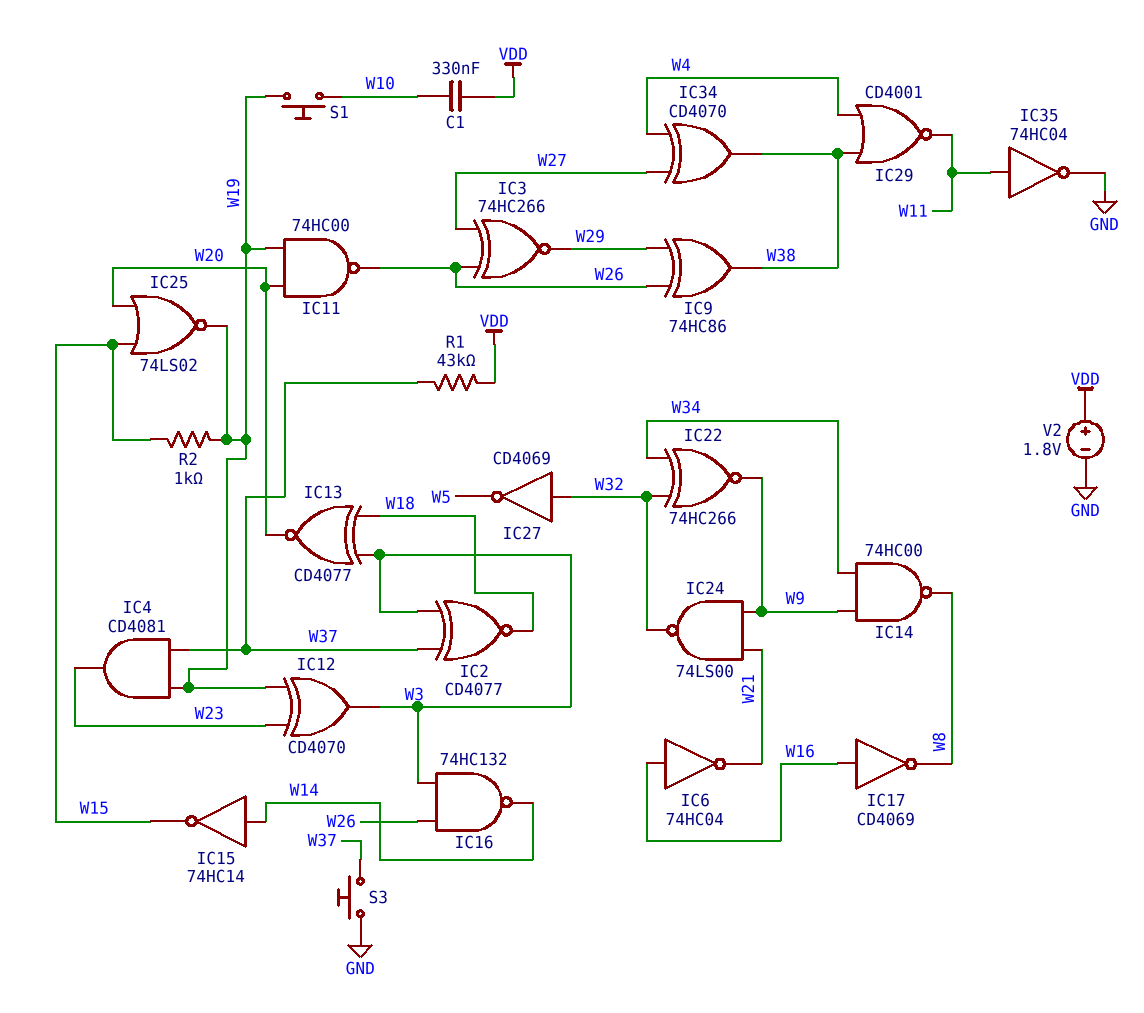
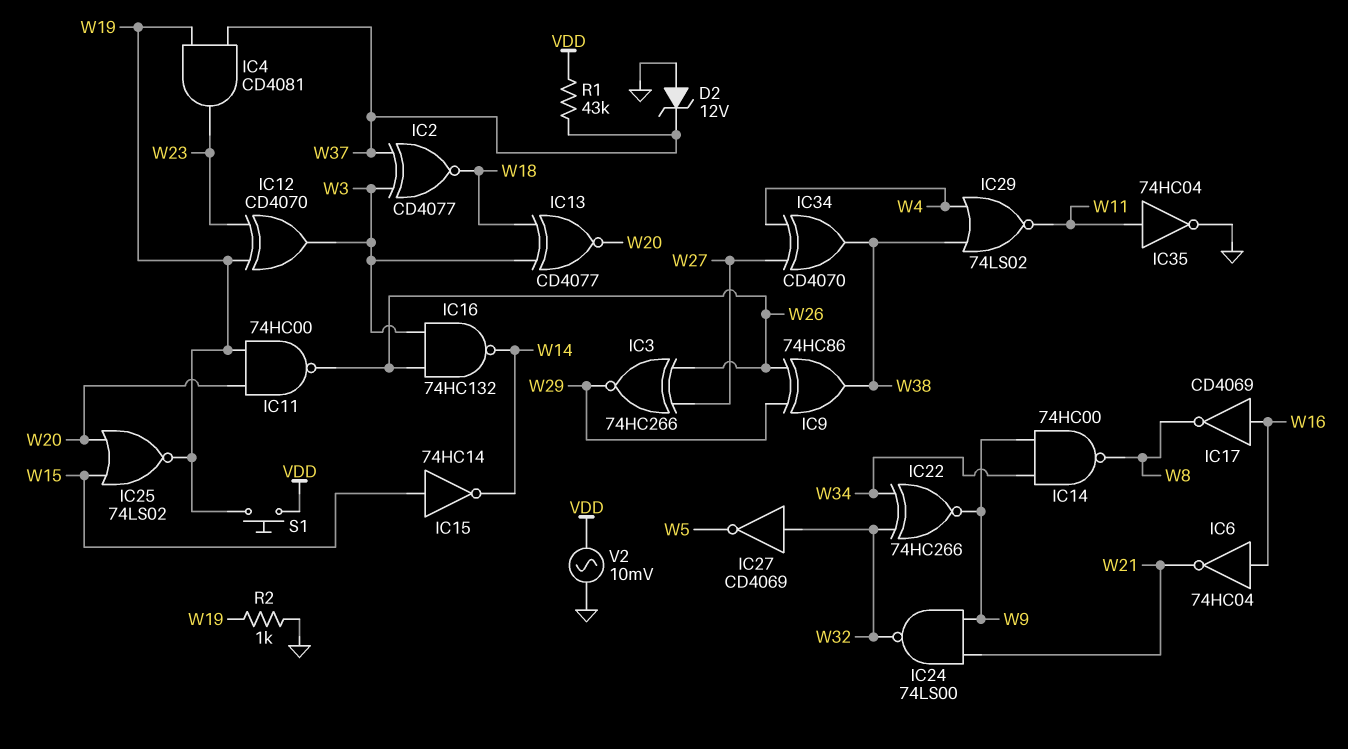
C1: 330nF (VDD, W10) -> none
D2: none -> zener 12V (A GND, K W37)
IC15: NOT 74HC14 (in W14, out W15) -> NOT 74HC14 (in W15, out W14)
IC29: NOR CD4001 (in W4, in W38, out W11) -> NOR 74LS02 (in W4, in W38, out W11)
R2: 1k (W15, W19) -> 1k (GND, W19)
S1: button (W10, W19) -> button (VDD, W19)
S3: button (GND, W37) -> none
V2: 1.8V (plus VDD, minus GND) -> AC 10mV (GND, VDD)

